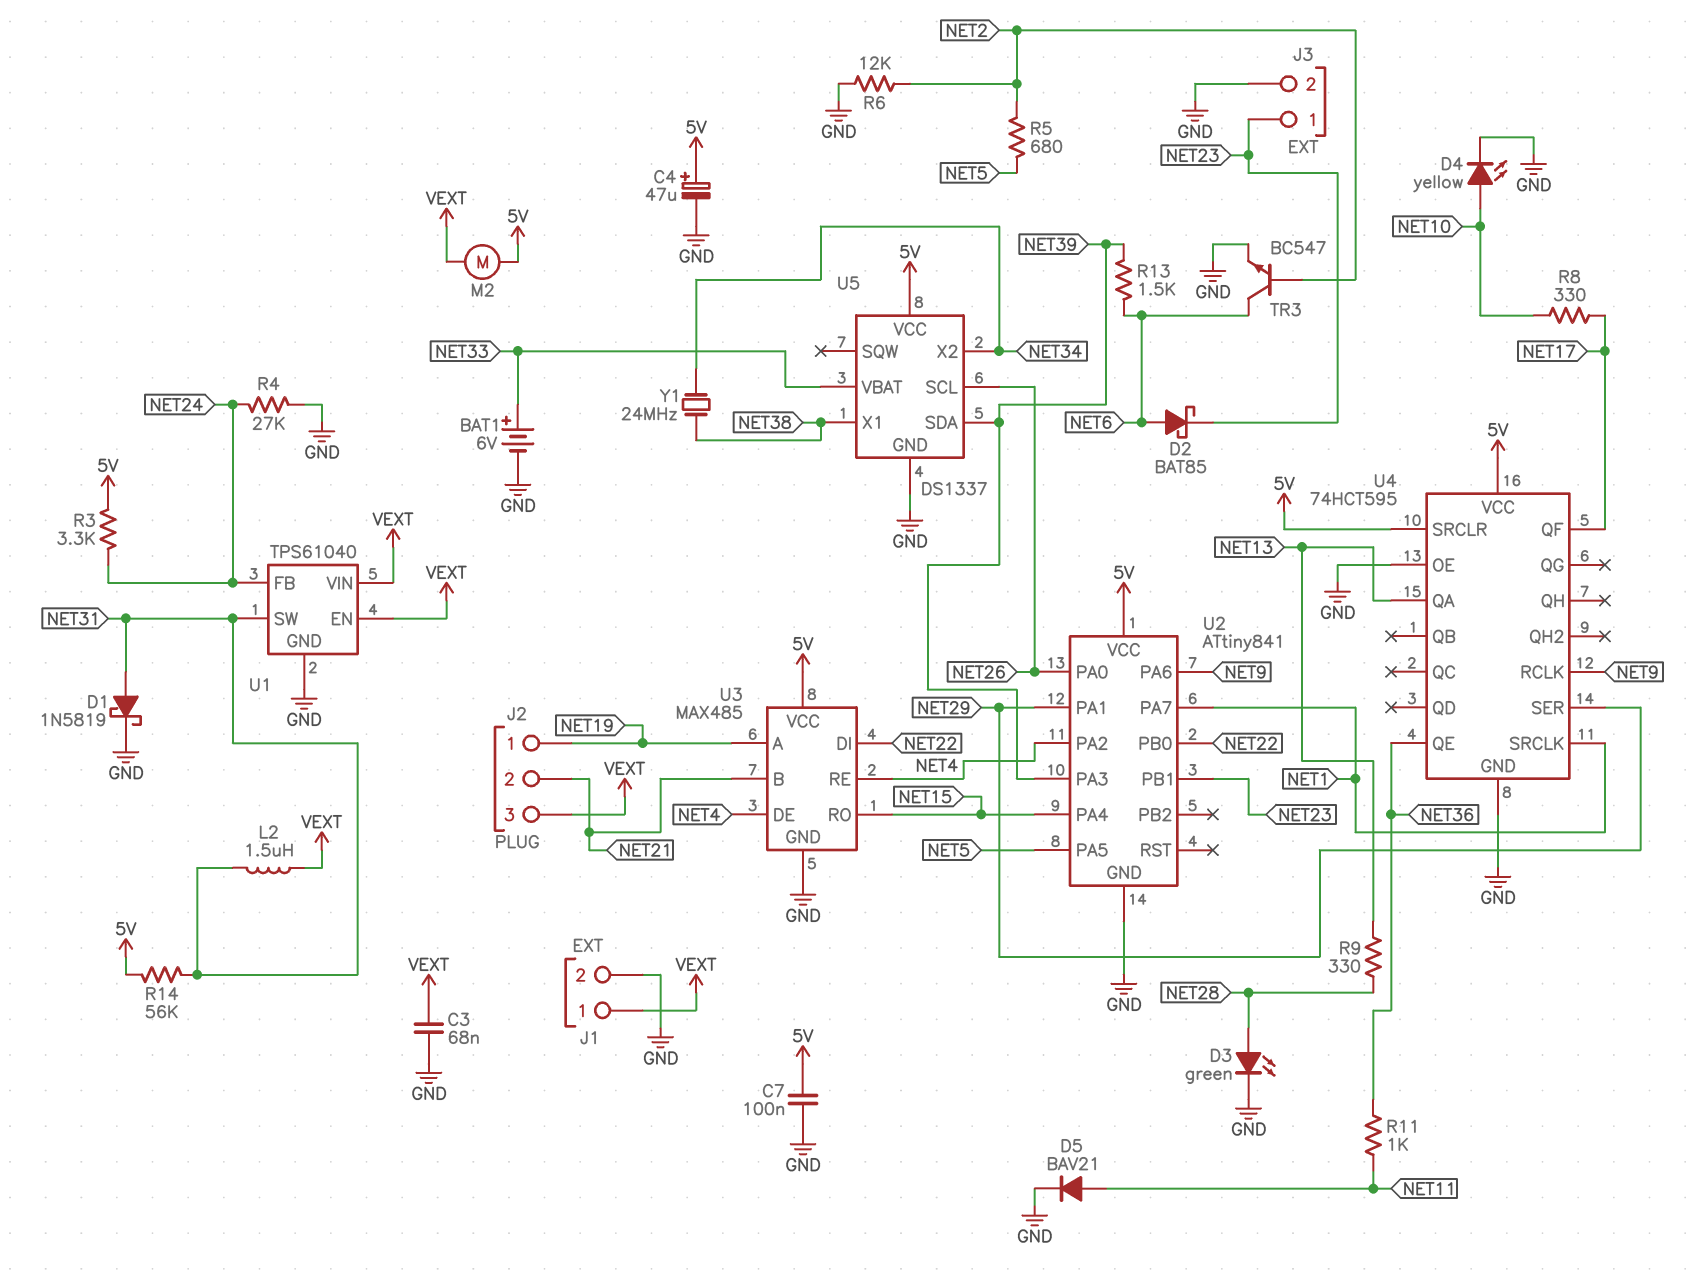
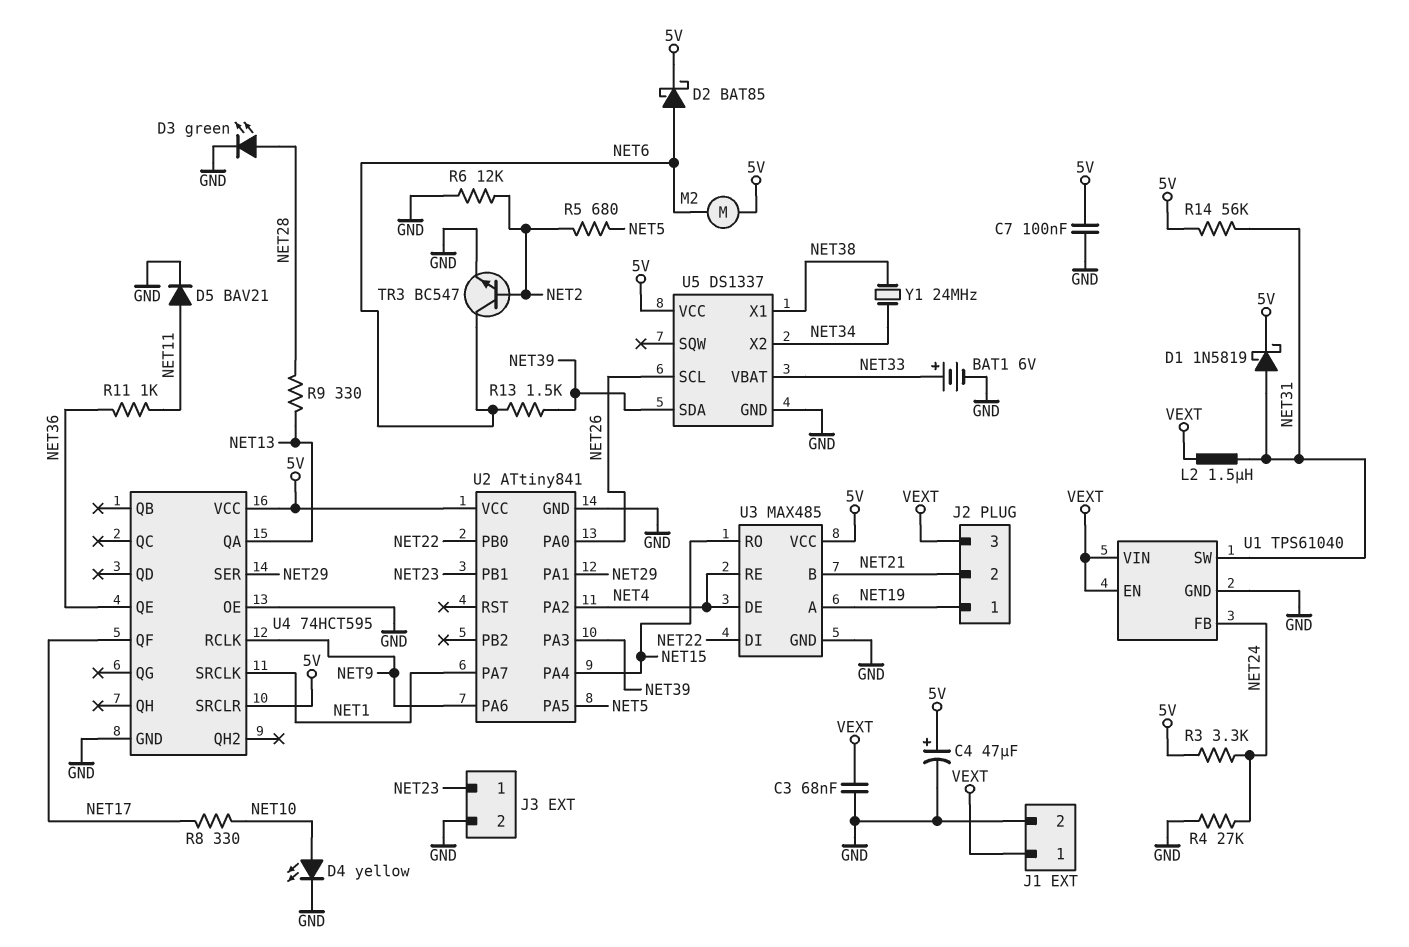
D1: schottky 1N5819 (A NET31, K GND) -> schottky 1N5819 (A NET31, K 5V)
D2: schottky BAT85 (A NET6, K NET23) -> schottky BAT85 (A NET6, K 5V)
M2: motor (5V, VEXT) -> motor (5V, NET6)

